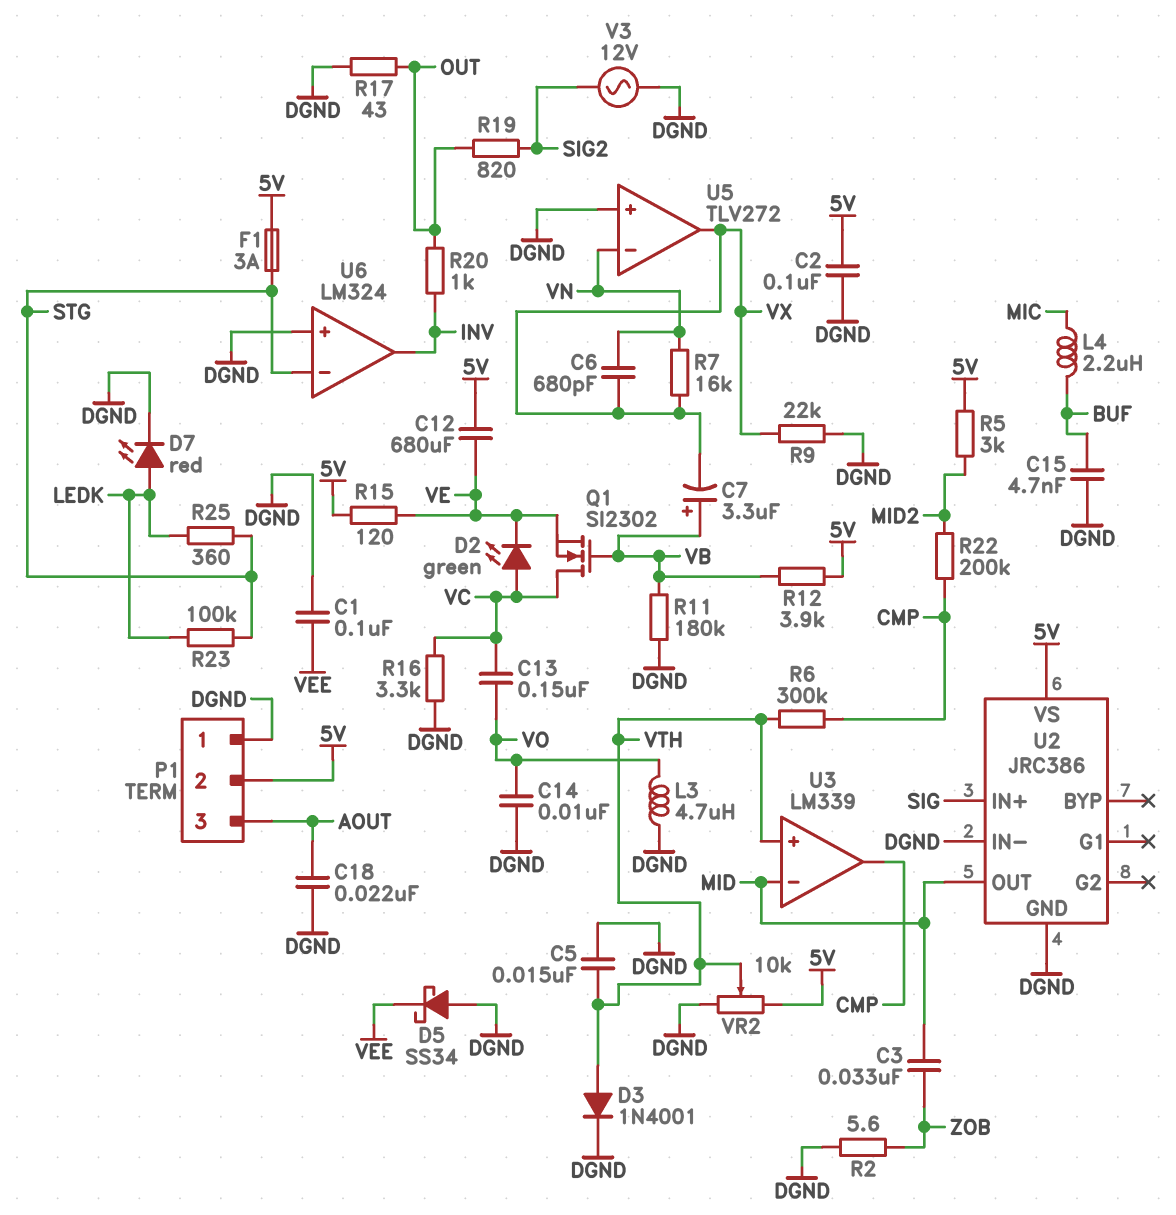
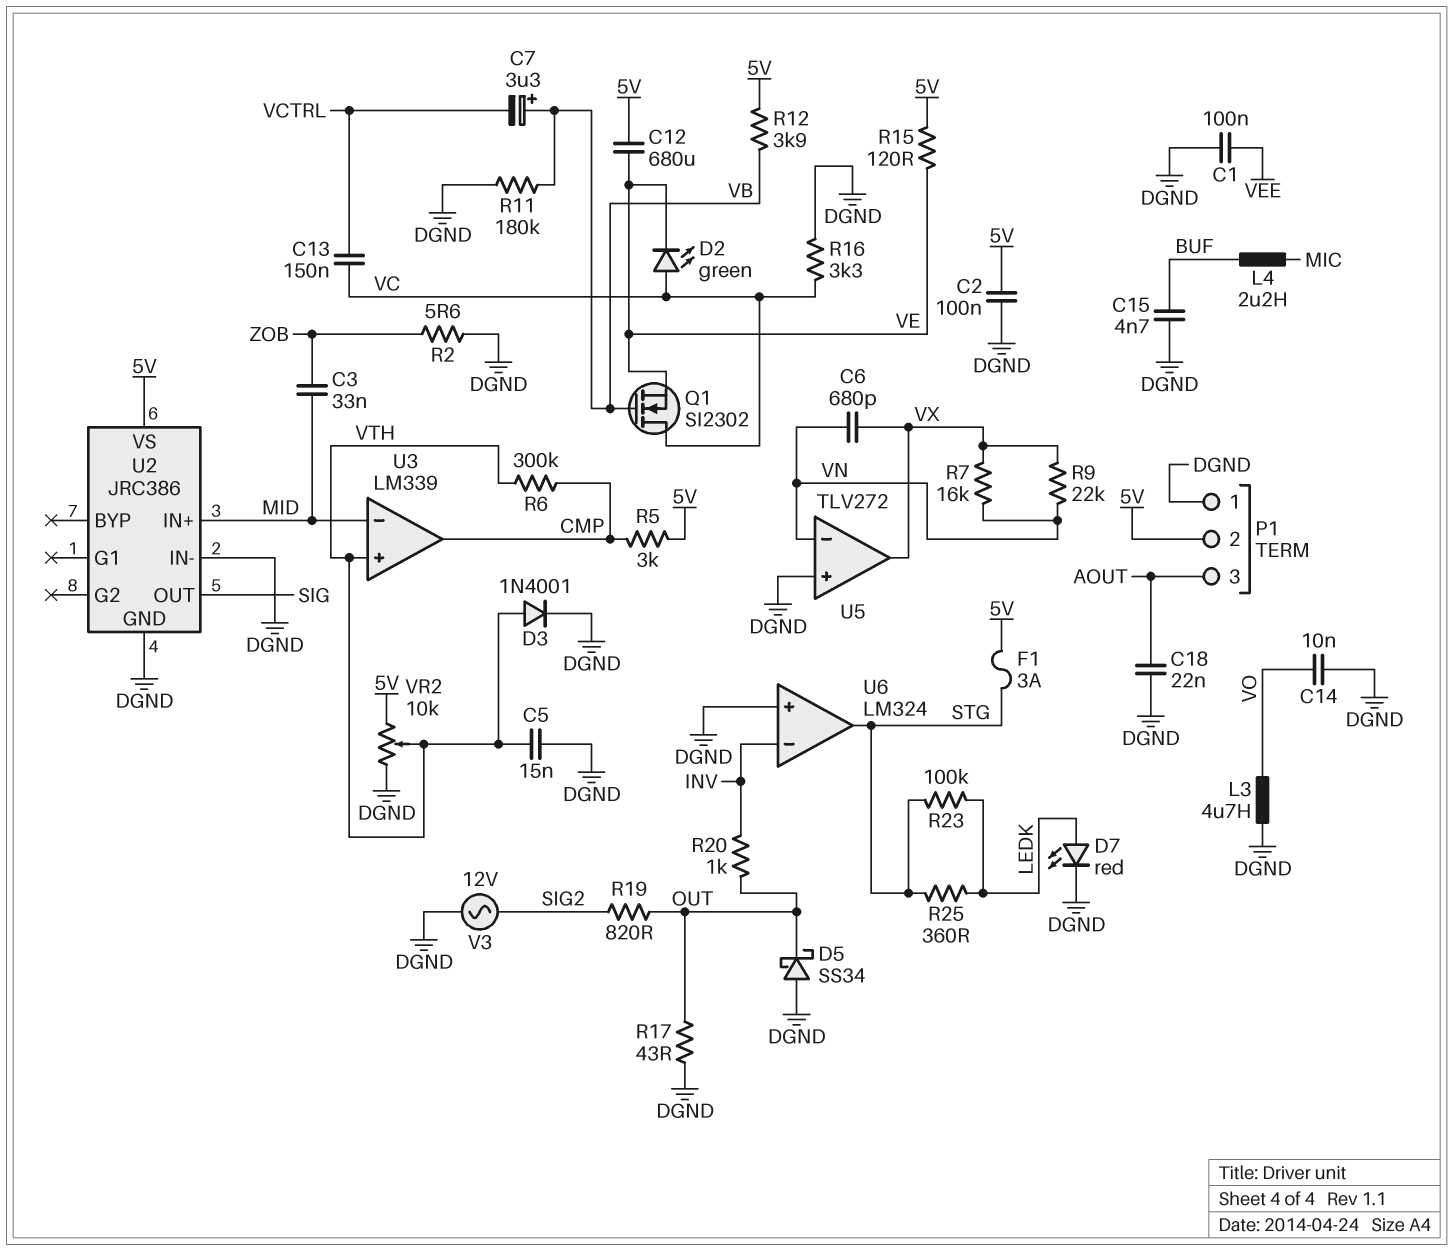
C7: 3.3uF (plus VB, minus VX) -> 3.3uF (plus VB, minus VCTRL)
C13: 150nF (VC, VO) -> 150nF (VC, VCTRL)
D5: schottky SS34 (A DGND, K VEE) -> schottky SS34 (A DGND, K OUT)
R5: 3k (5V, MID2) -> 3k (5V, CMP)
R9: 22k (DGND, VX) -> 22k (VN, VX)
R22: 200k (CMP, MID2) -> none
U2 pin IN+: SIG -> MID
U2 pin OUT: MID -> SIG
U6 pin in-: STG -> INV
U6 pin out: INV -> STG

